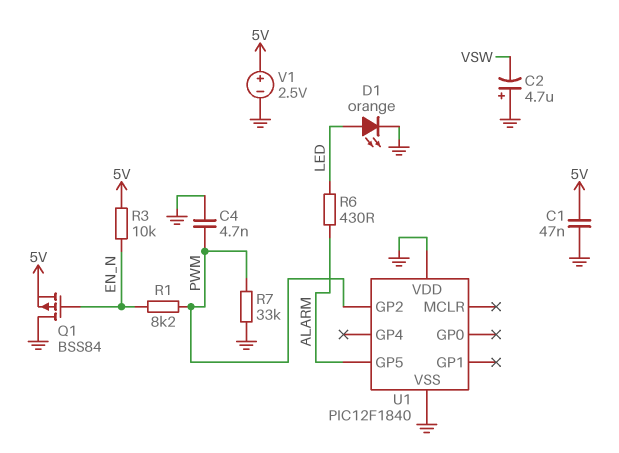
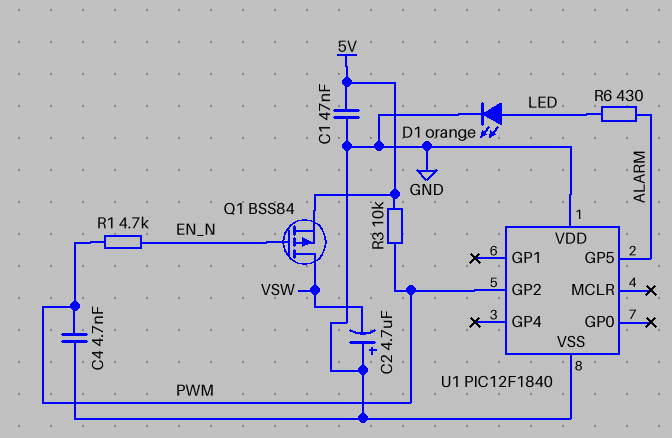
Q1: PMOS BSS84 (G EN_N, D GND, S 5V) -> PMOS BSS84 (G EN_N, D VSW, S 5V)
R1: 8.2k (EN_N, PWM) -> 4.7k (EN_N, PWM)
R3: 10k (5V, EN_N) -> 10k (5V, PWM)
R7: 33k (GND, PWM) -> none
V1: 2.5V (plus 5V, minus GND) -> none

